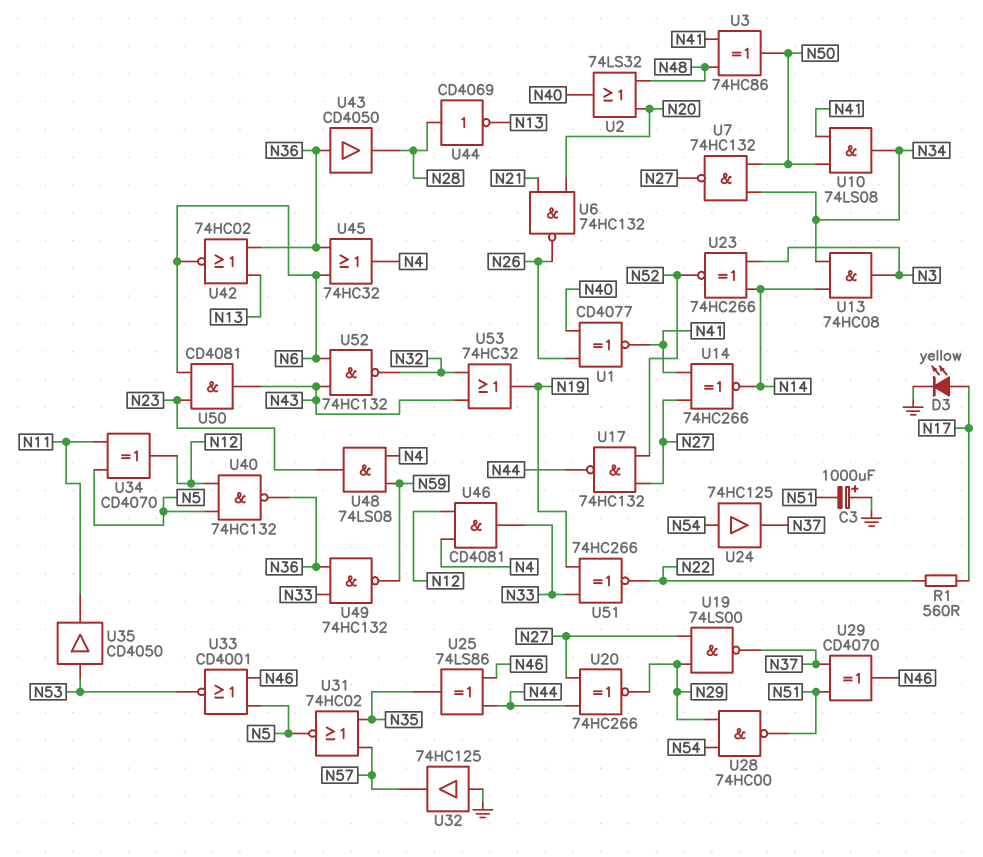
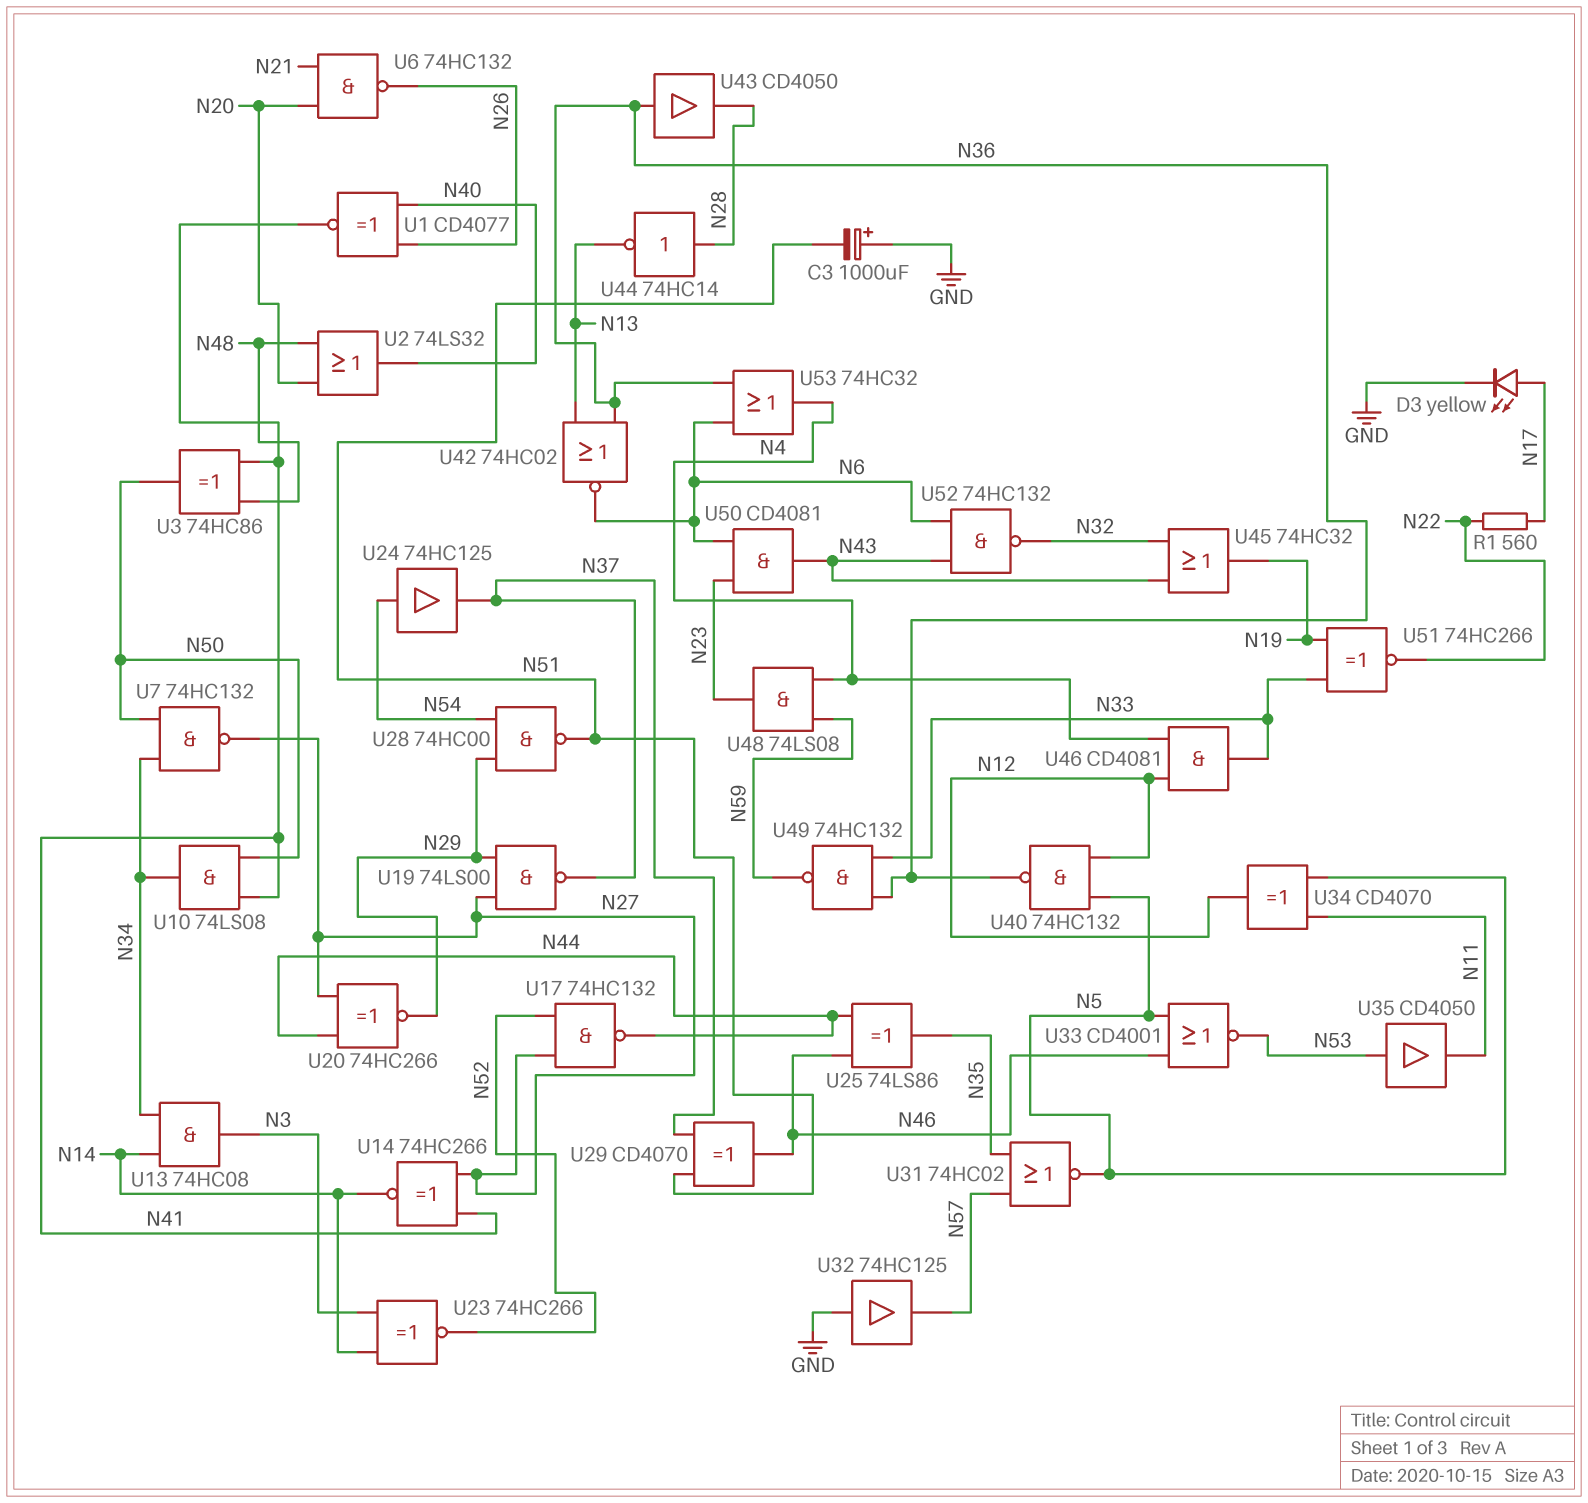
U44: NOT CD4069 (in N28, out N13) -> NOT 74HC14 (in N28, out N13)
U45: OR 74HC32 (in N6, in N36, out N4) -> OR 74HC32 (in N32, in N43, out N19)
U53: OR 74HC32 (in N32, in N43, out N19) -> OR 74HC32 (in N6, in N36, out N4)

